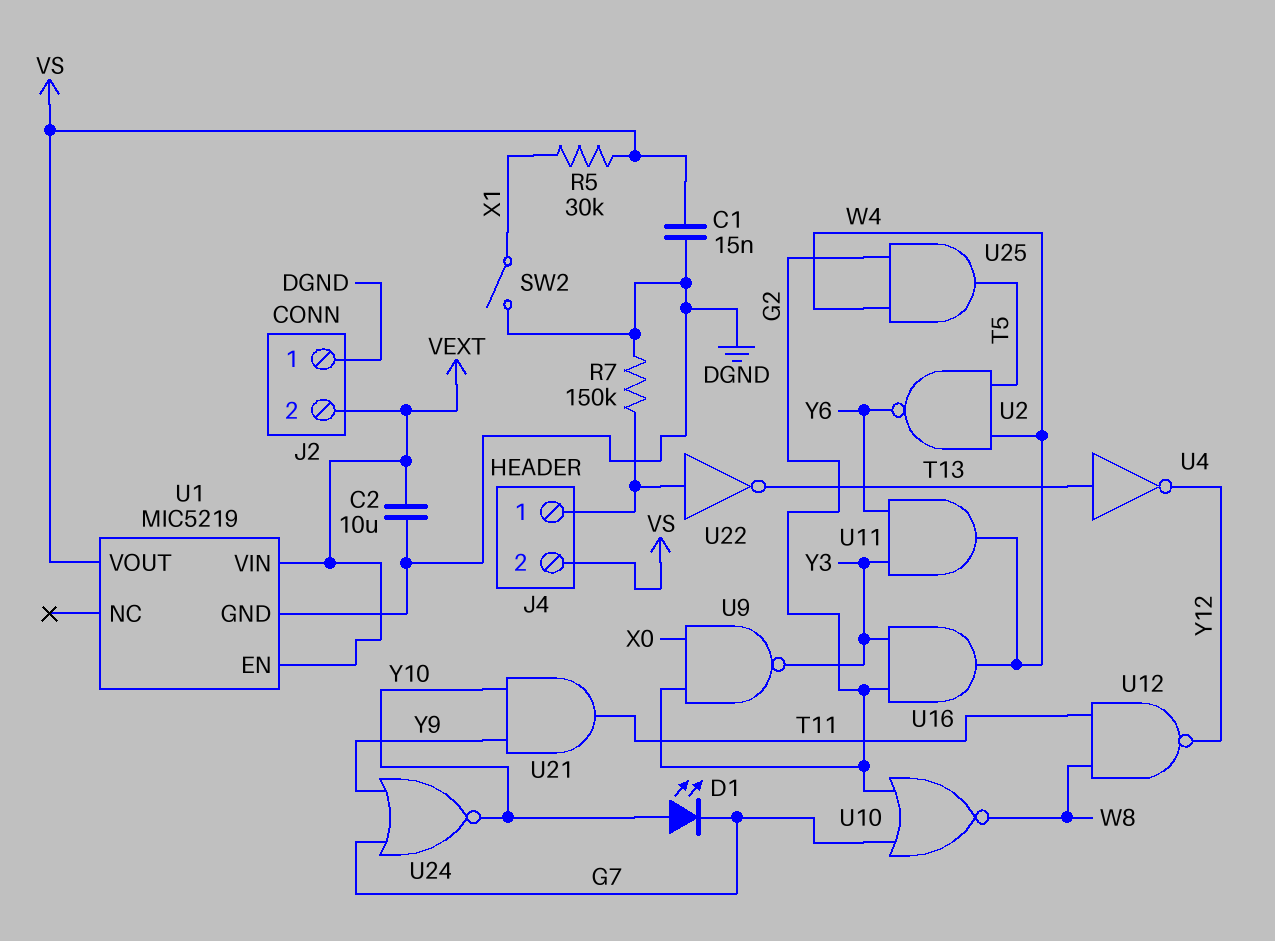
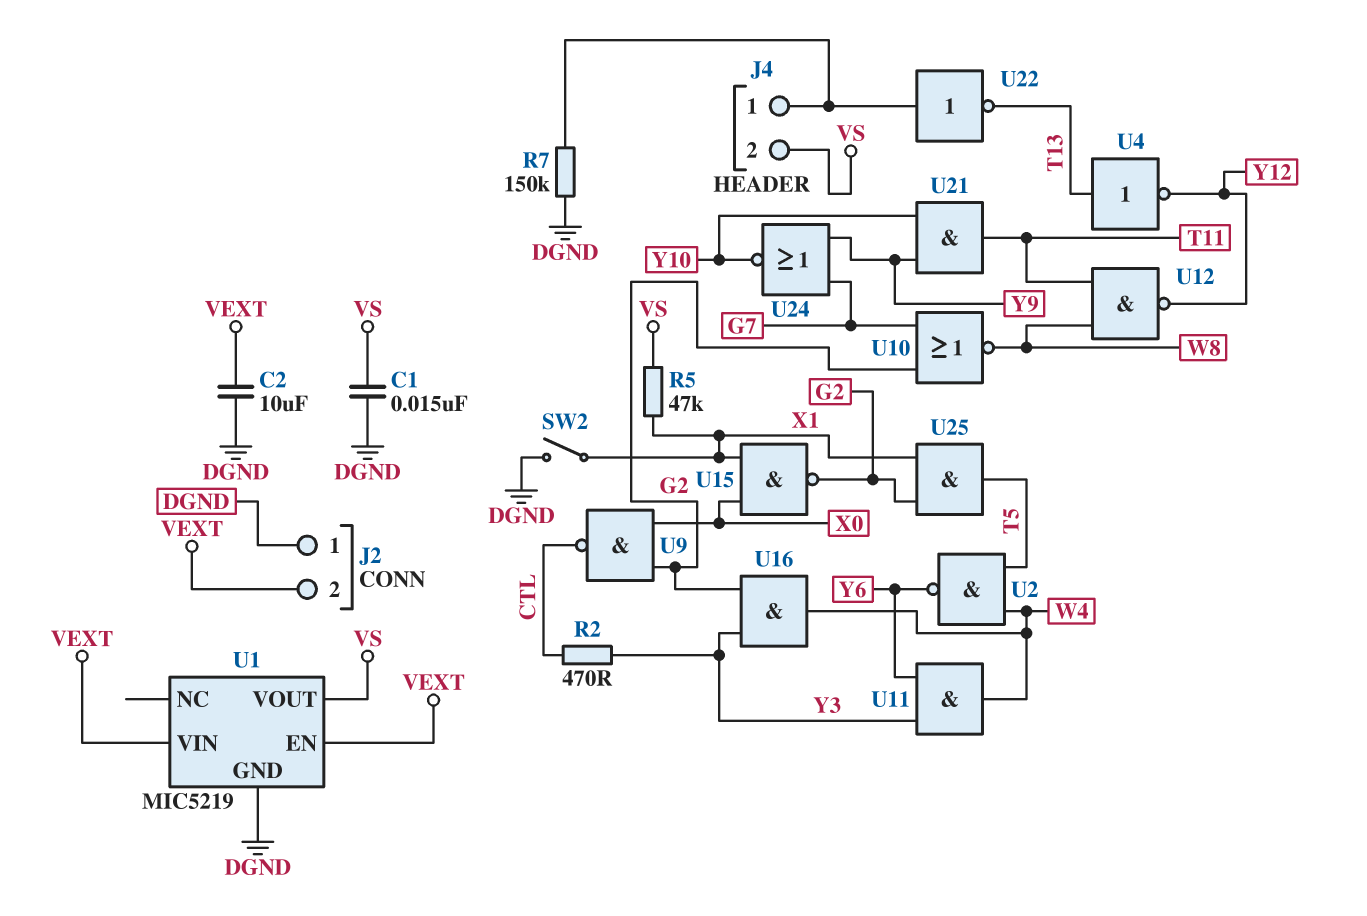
D1: LED (A Y10, K G7) -> none
R2: none -> 470 (CTL, Y3)
R5: 30k (VS, X1) -> 47k (VS, X1)
U9: NAND (in G2, in X0, out Y3) -> NAND (in G2, in X0, out CTL)
U15: none -> NAND (in X0, in X1, out G2)
U25: AND (in G2, in W4, out T5) -> AND (in G2, in X1, out T5)

